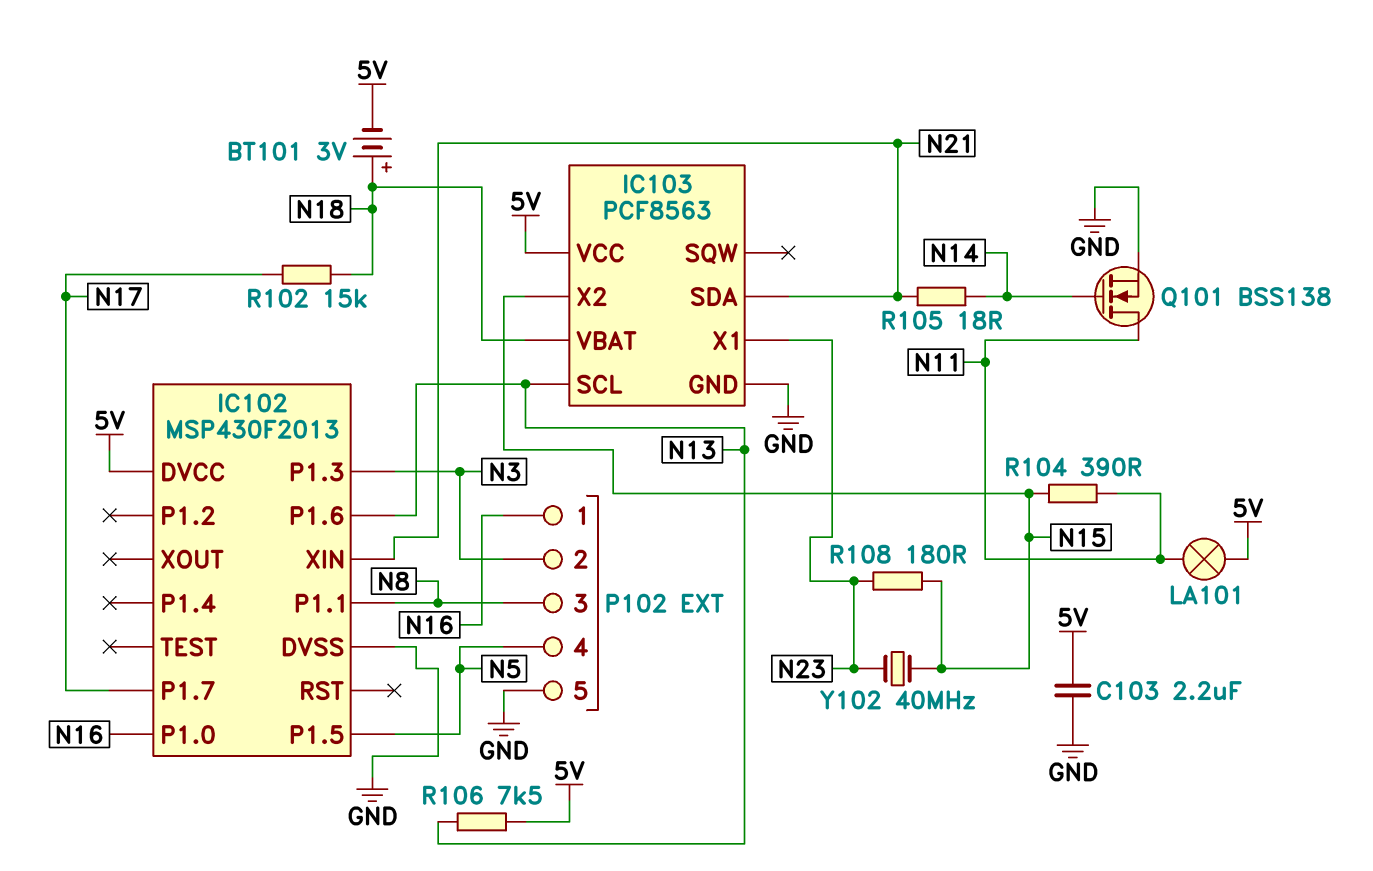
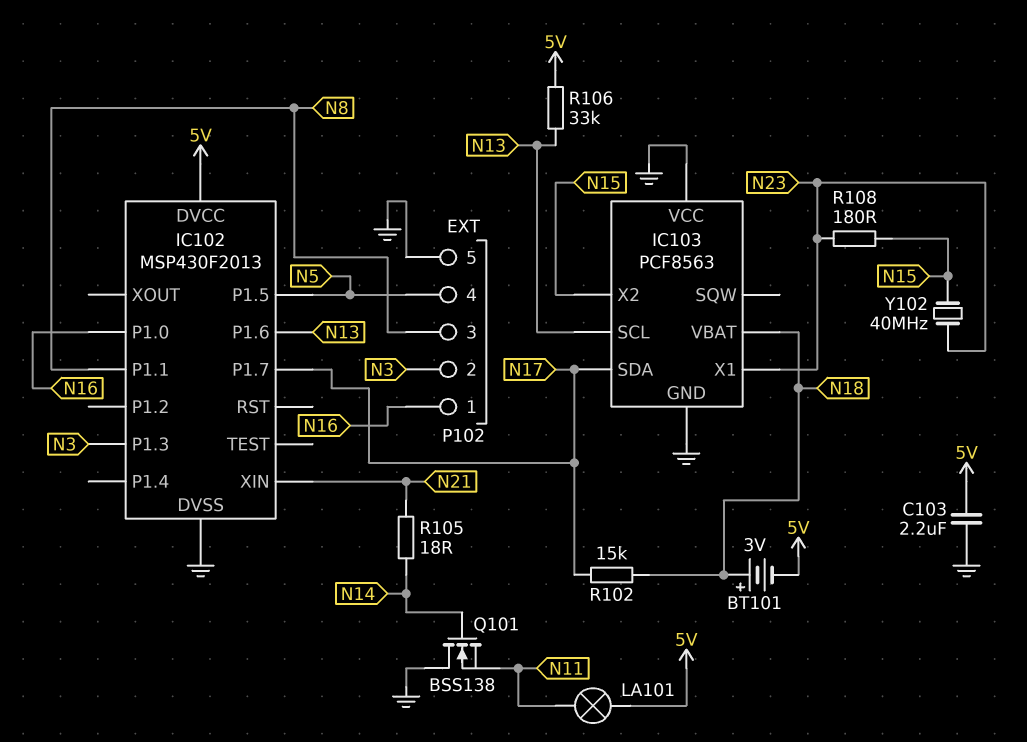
IC103 pin SDA: N21 -> N17
IC103 pin VCC: 5V -> GND
Q101: NMOS BSS138 (G N14, D N11, S GND) -> NMOS BSS138 (G N14, D GND, S N11)
R104: 390 (N11, N15) -> none
R106: 7.5k (5V, N13) -> 33k (5V, N13)

